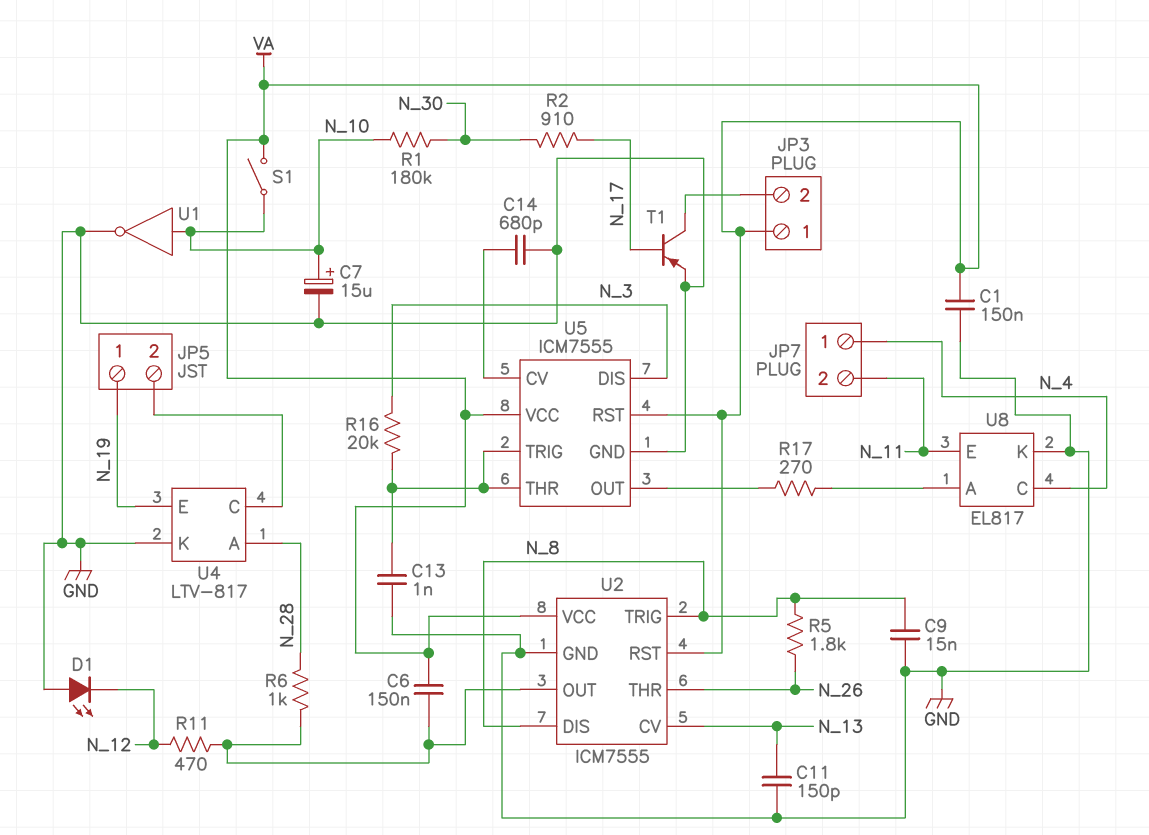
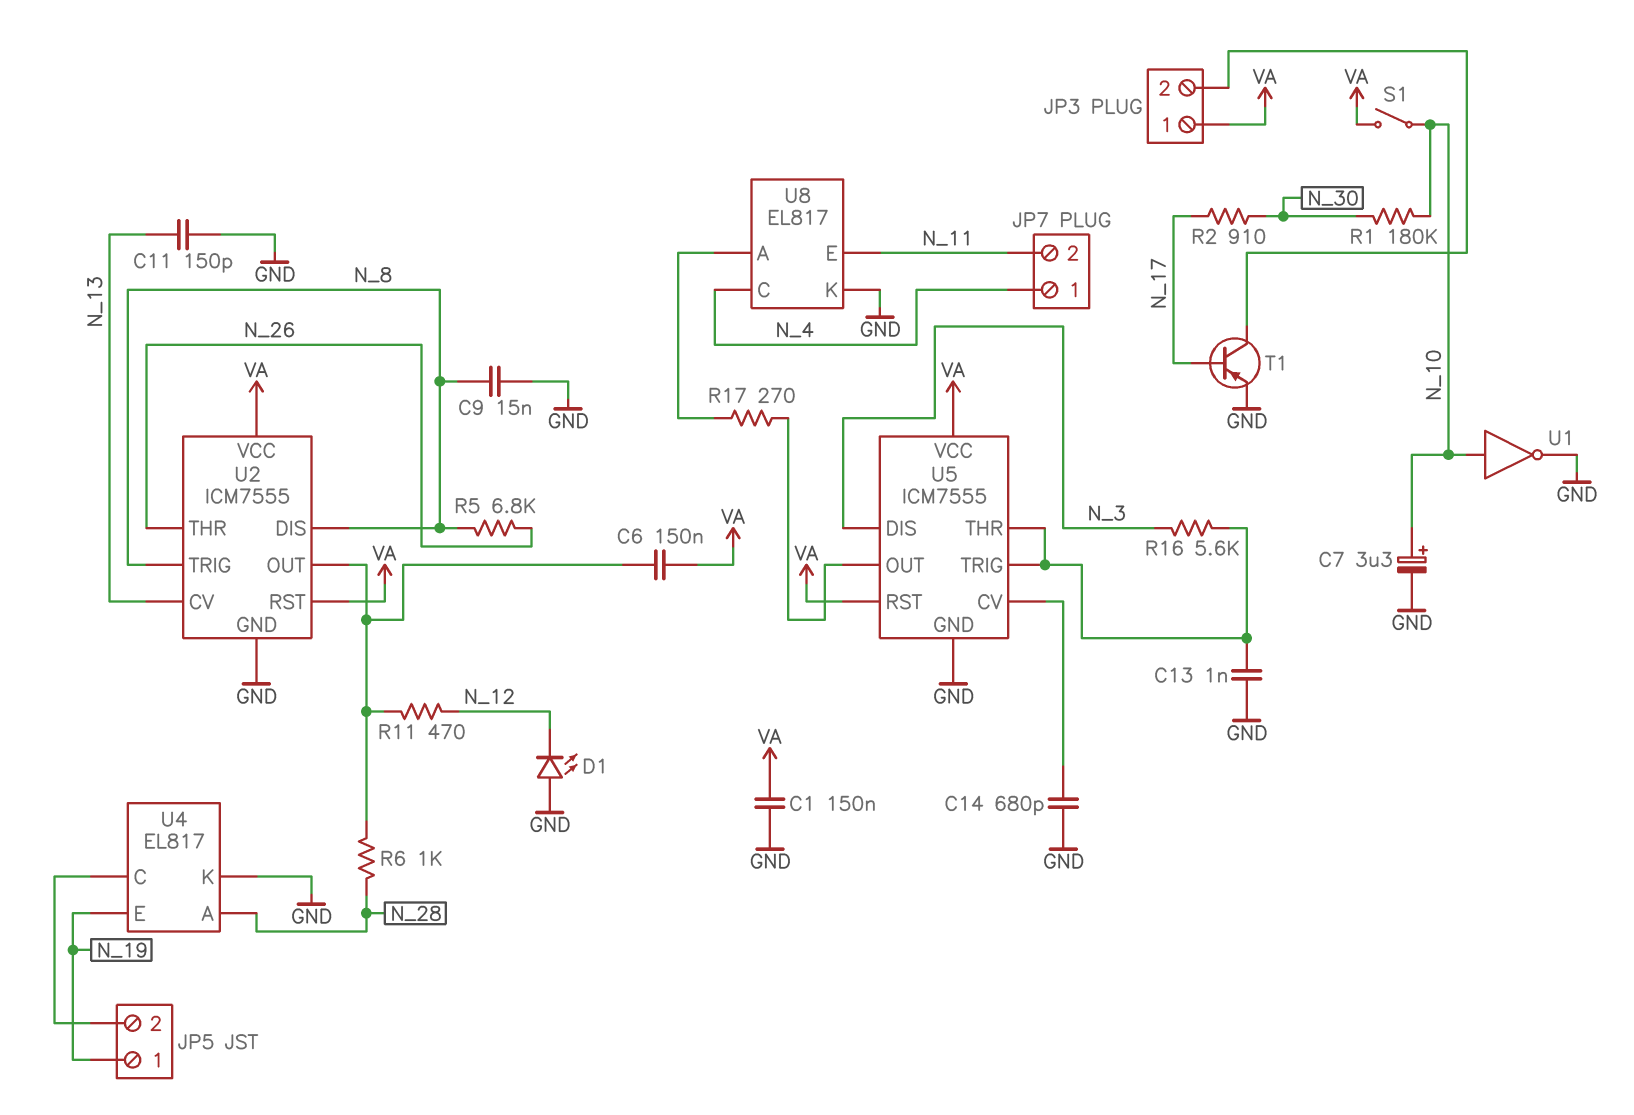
C7: 15uF (plus N_10, minus GND) -> 3.3uF (plus N_10, minus GND)
R5: 1.8k (N_8, N_26) -> 6.8k (N_8, N_26)
R16: 20k (N_3, U5/THR) -> 5.6k (N_3, U5/THR)
U4: LTV-817 -> EL817

